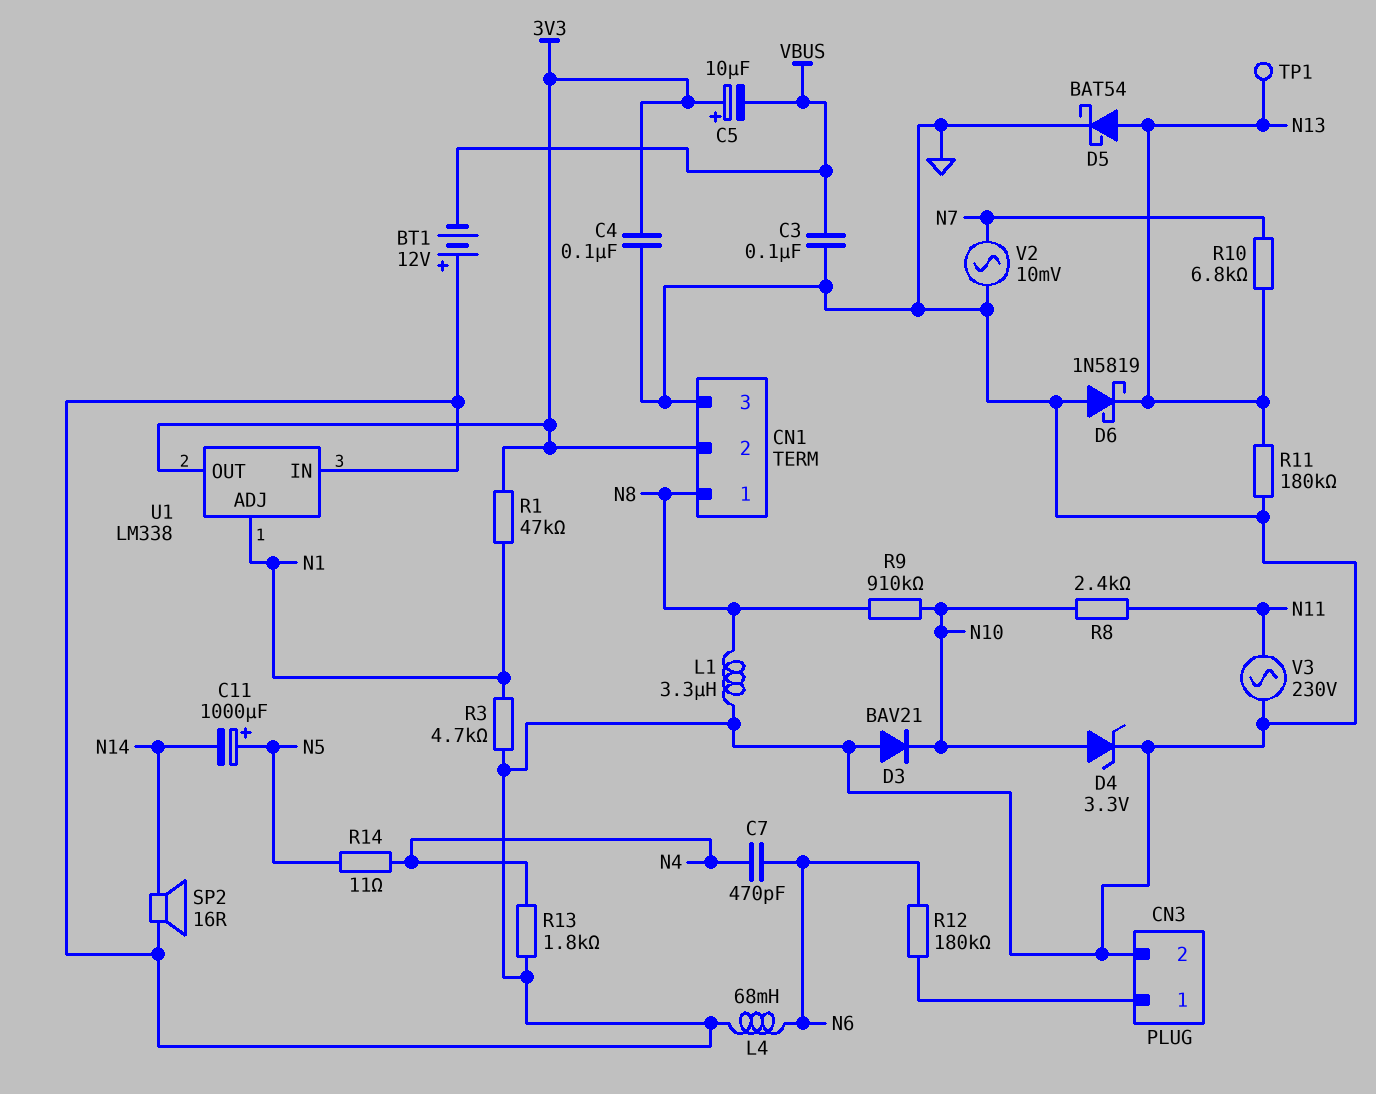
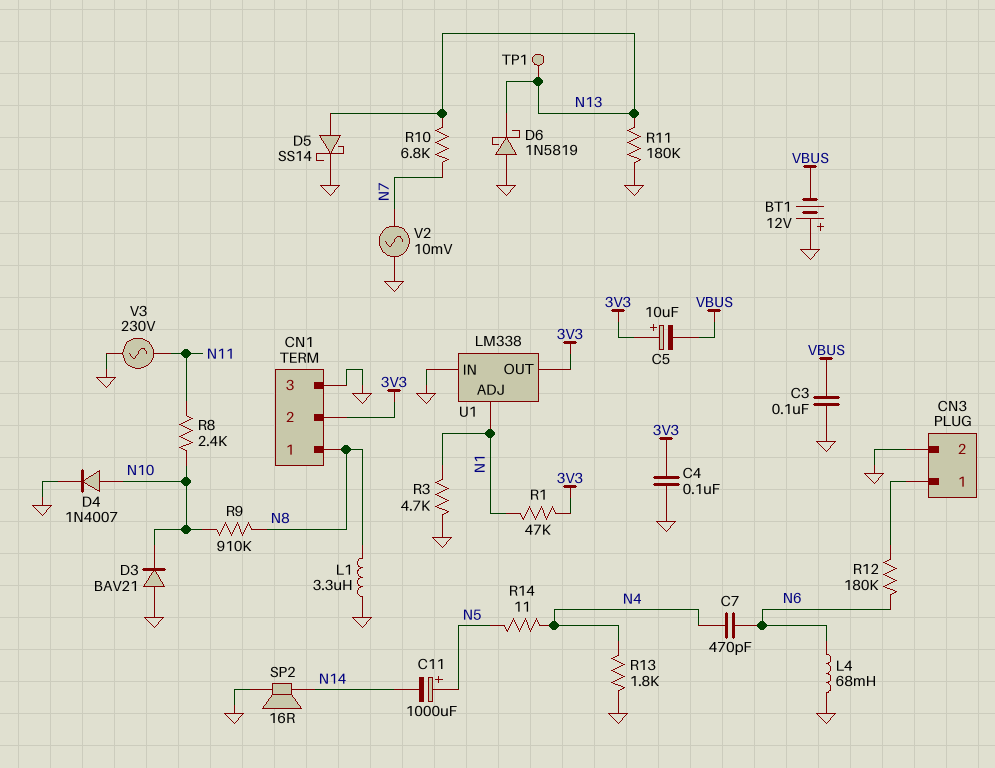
D4: zener 3.3V (A N10, K GND) -> diode 1N4007 (A N10, K GND)
D5: schottky BAT54 (A N13, K GND) -> schottky SS14 (A N13, K GND)

